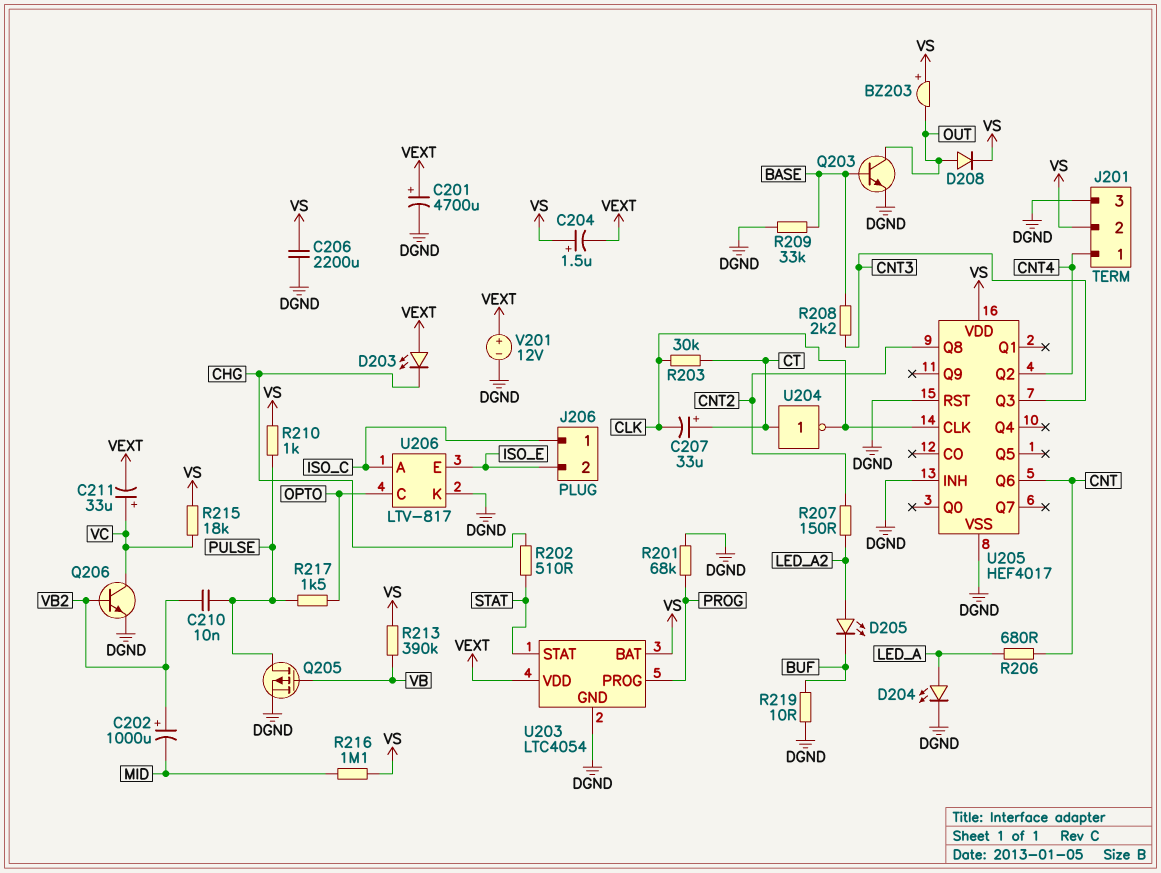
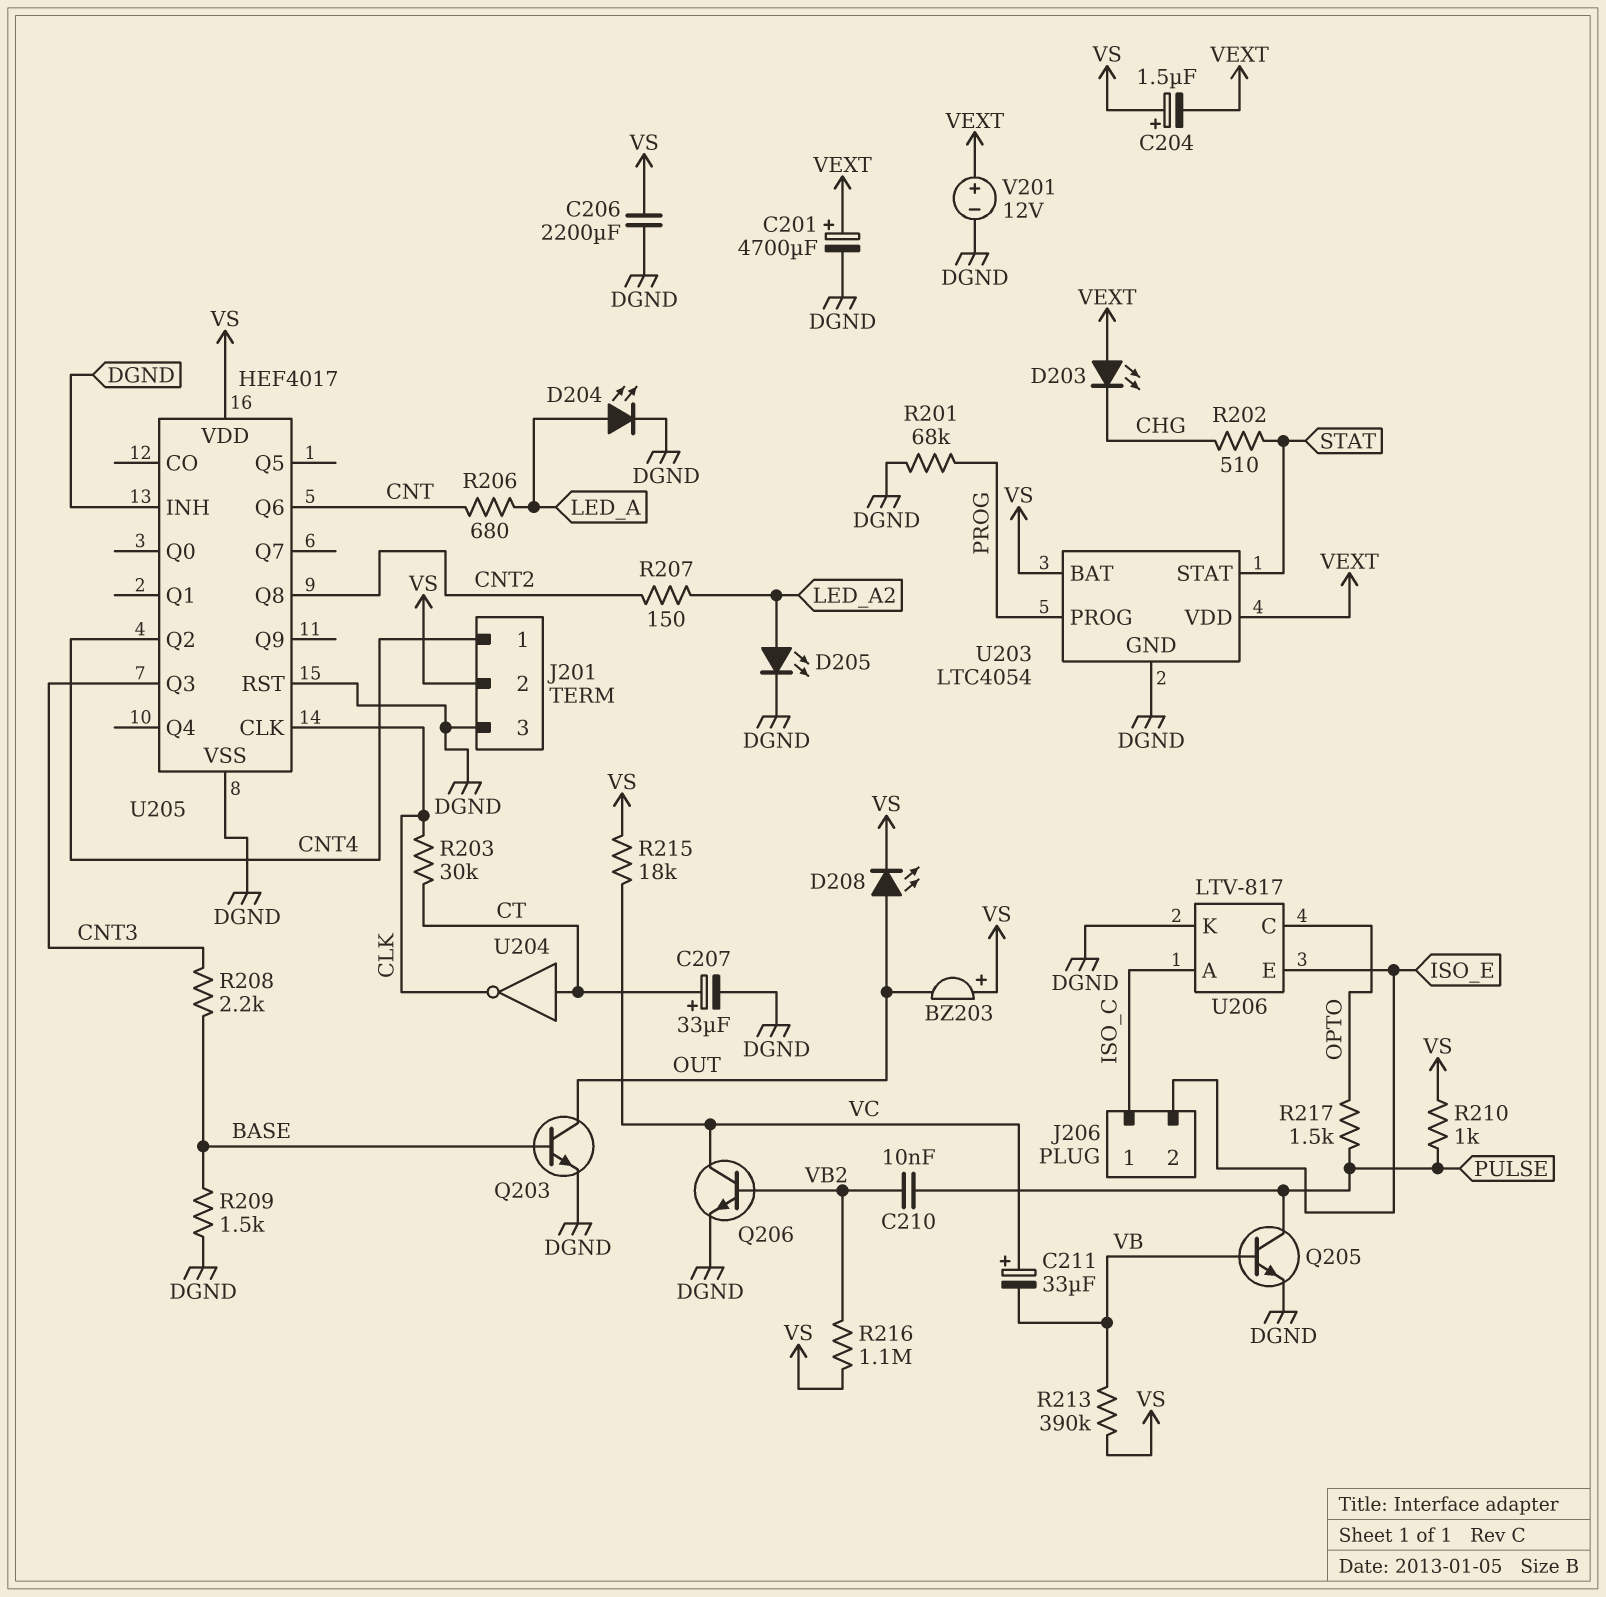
C202: 1000uF (plus VB2, minus MID) -> none
C207: 33uF (plus CT, minus CLK) -> 33uF (plus CT, minus DGND)
C211: 33uF (plus VC, minus VEXT) -> 33uF (plus VC, minus VB)
D205: LED (A LED_A2, K BUF) -> LED (A LED_A2, K DGND)
D208: diode (A OUT, K VS) -> LED (A OUT, K VS)
Q205: PMOS (G VB, D PULSE, S DGND) -> NPN (B VB, C PULSE, E DGND)
R209: 33k (BASE, DGND) -> 1.5k (BASE, DGND)
R216: 1.1M (MID, VS) -> 1.1M (VB2, VS)
R219: 10 (BUF, DGND) -> none

